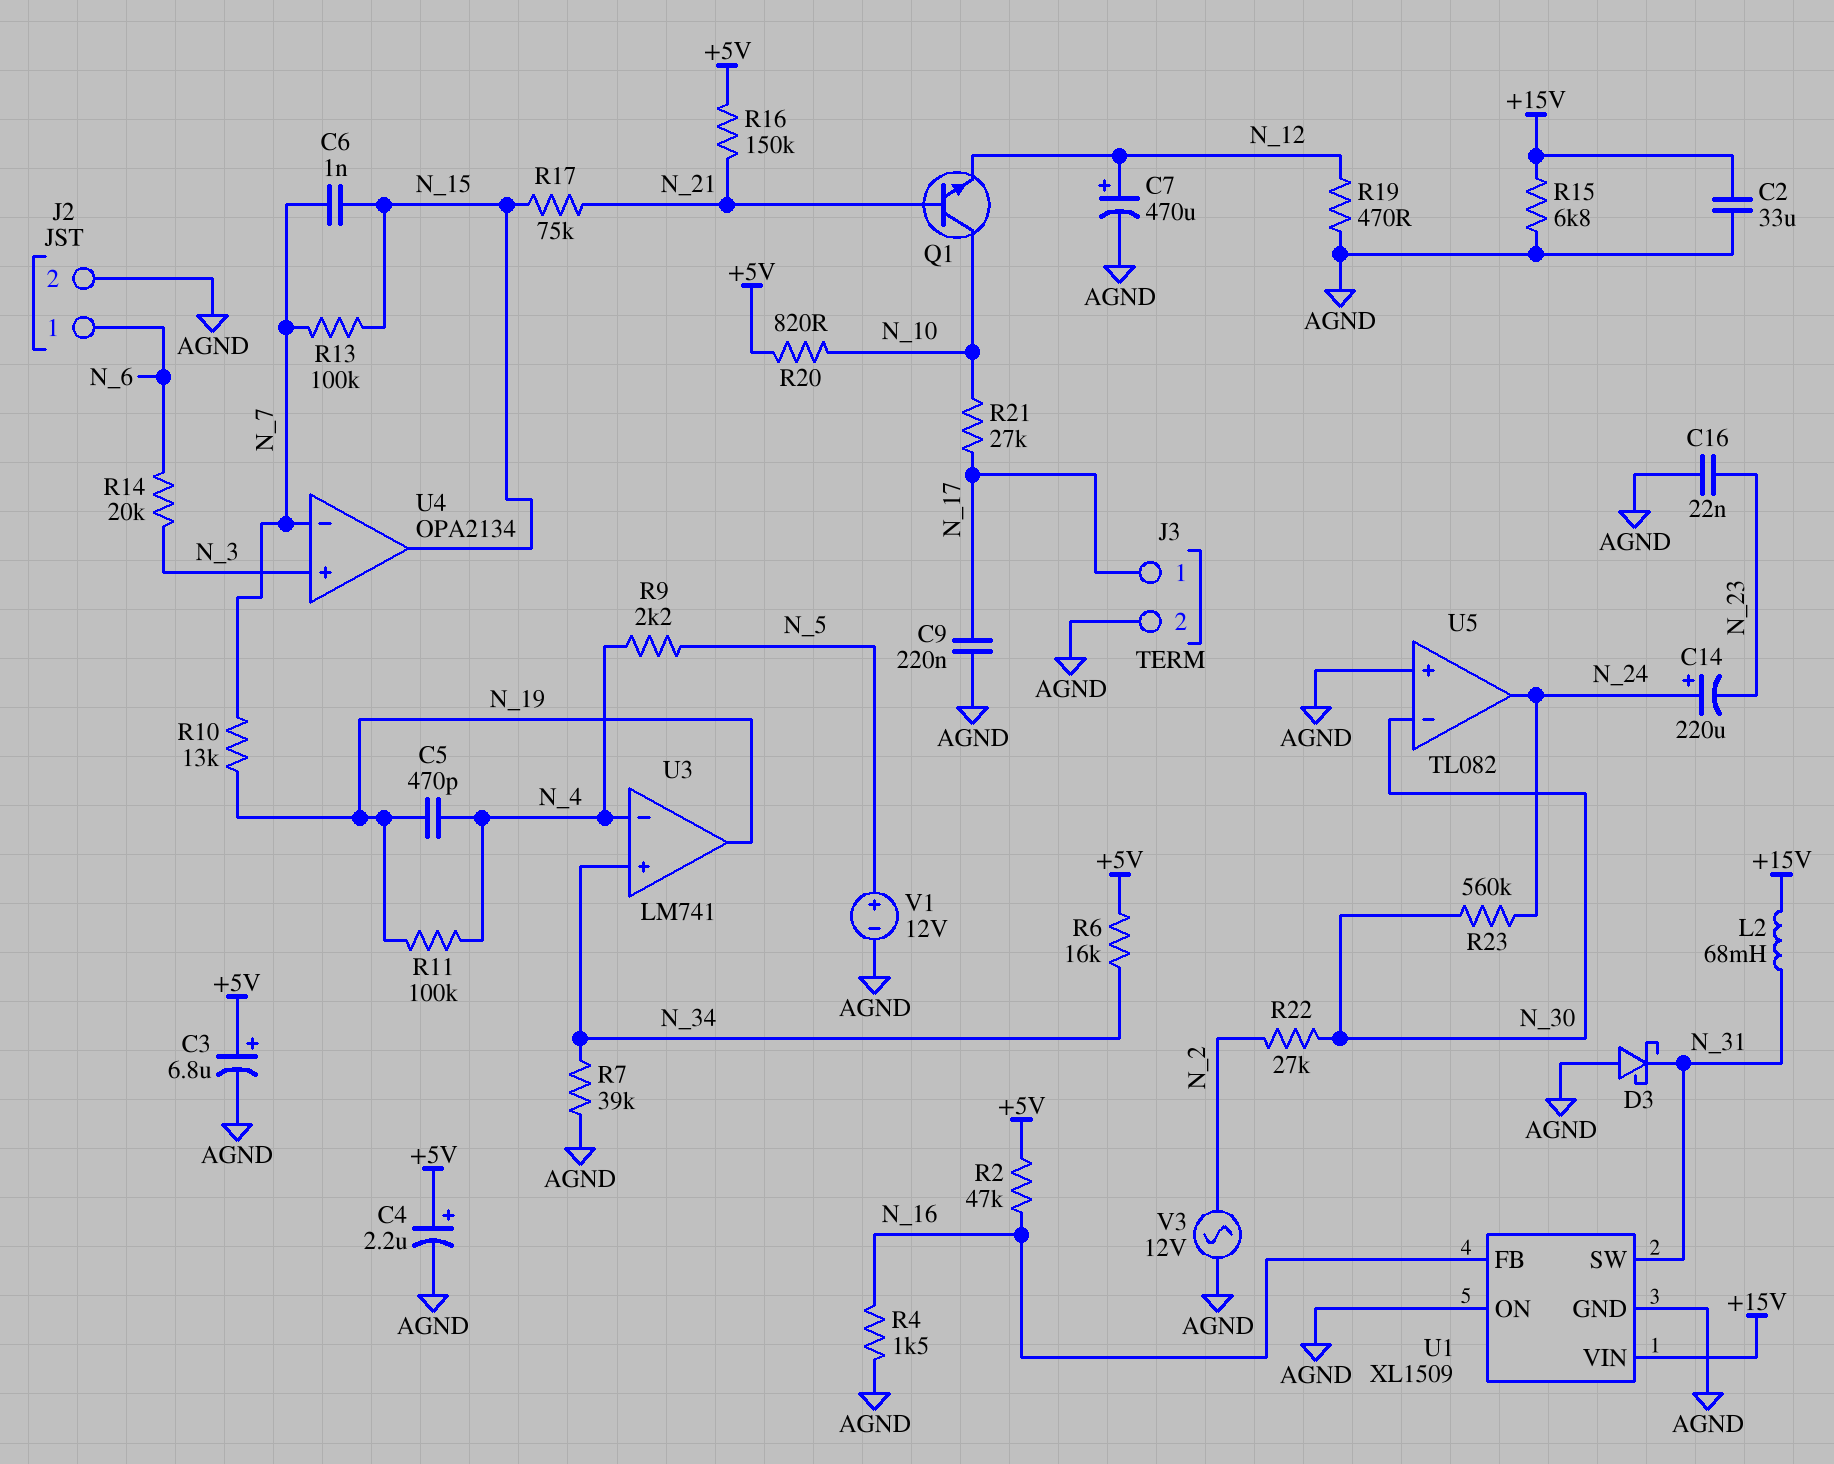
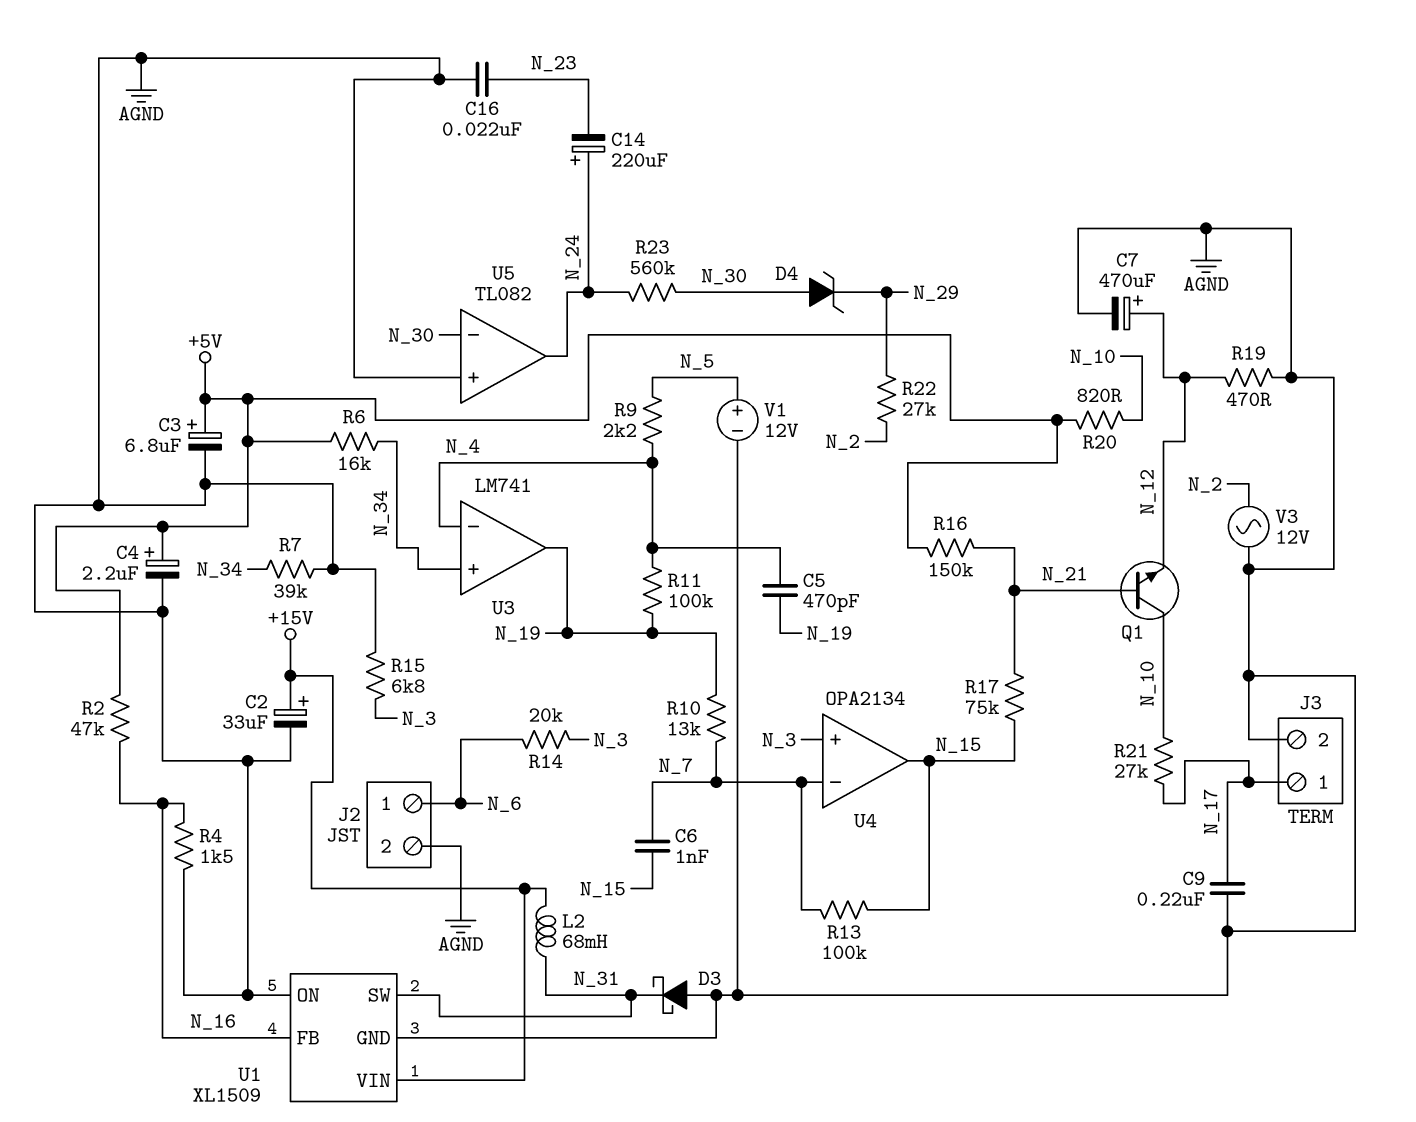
C2: 33uF (+15V, AGND) -> 33uF (plus +15V, minus AGND)
D4: none -> zener (A N_30, K N_29)
R15: 6.8k (+15V, AGND) -> 6.8k (AGND, N_3)
R22: 27k (N_2, N_30) -> 27k (N_2, N_29)

